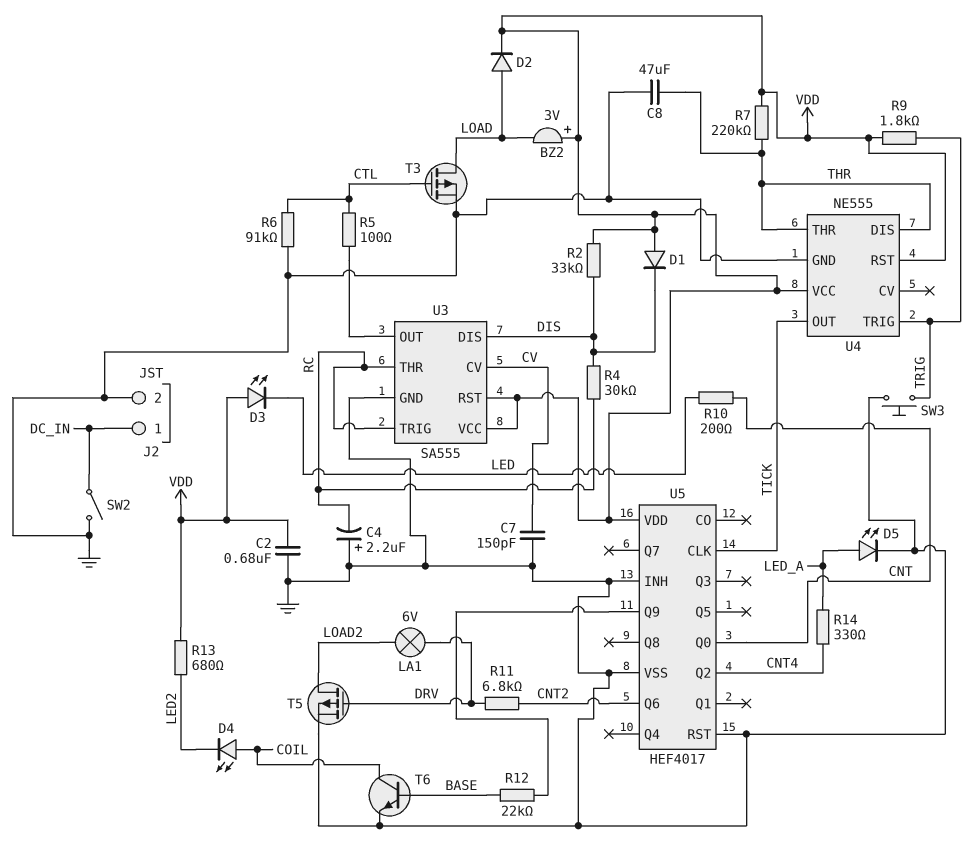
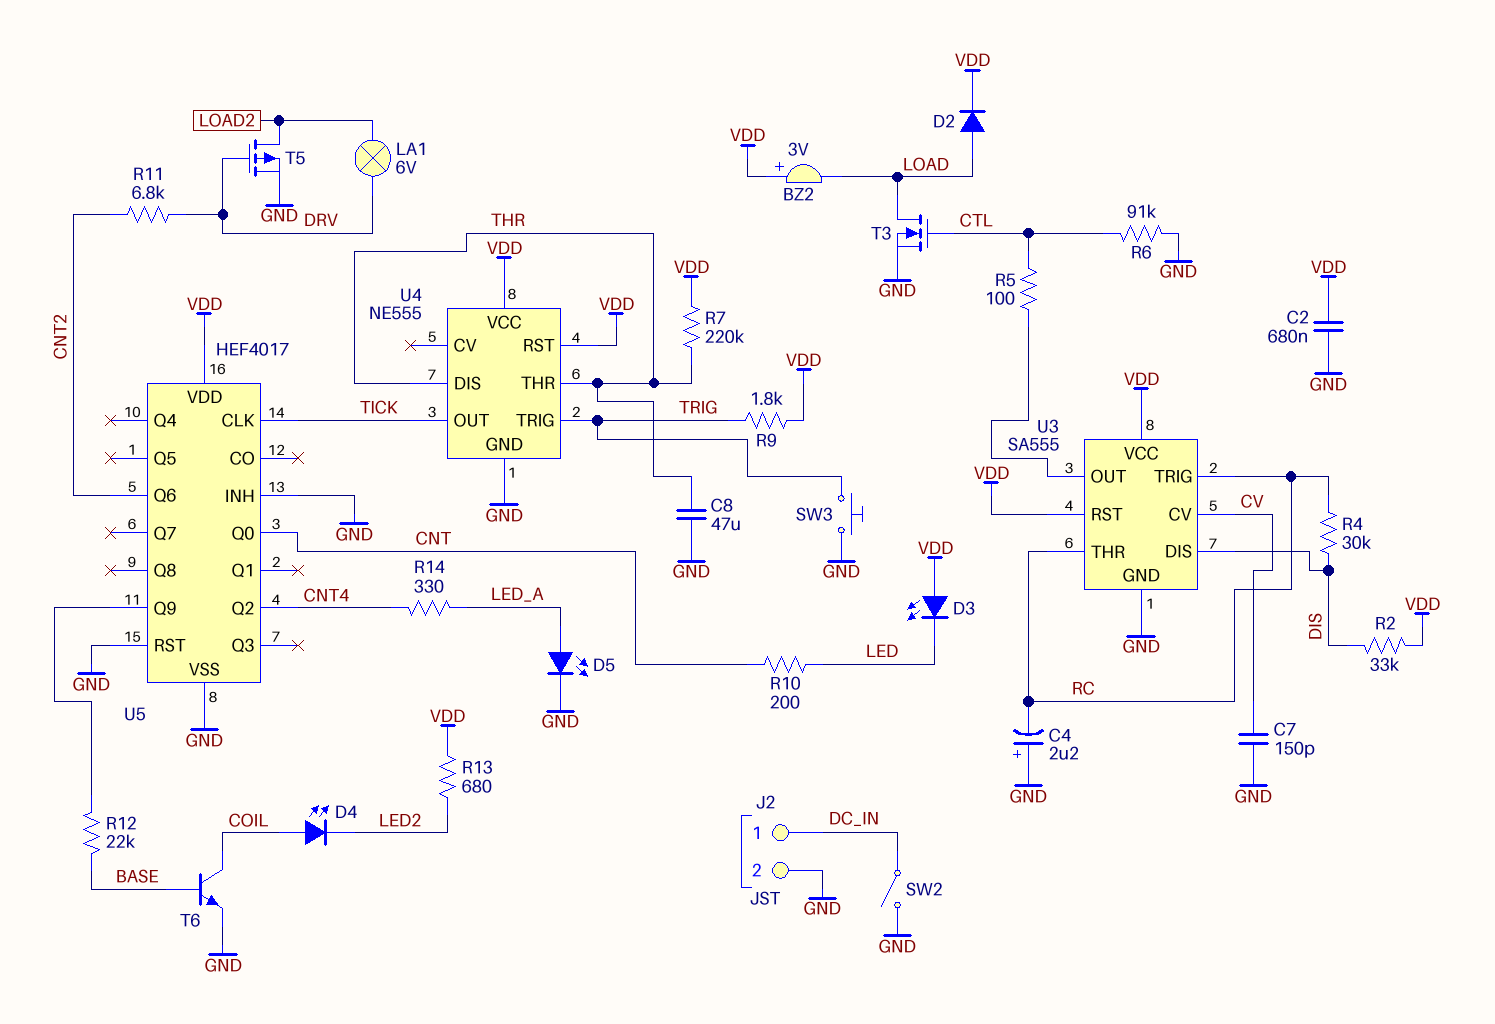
D1: diode (A VDD, K DIS) -> none
T3: PMOS (G CTL, D LOAD, S GND) -> NMOS (G CTL, D LOAD, S GND)

